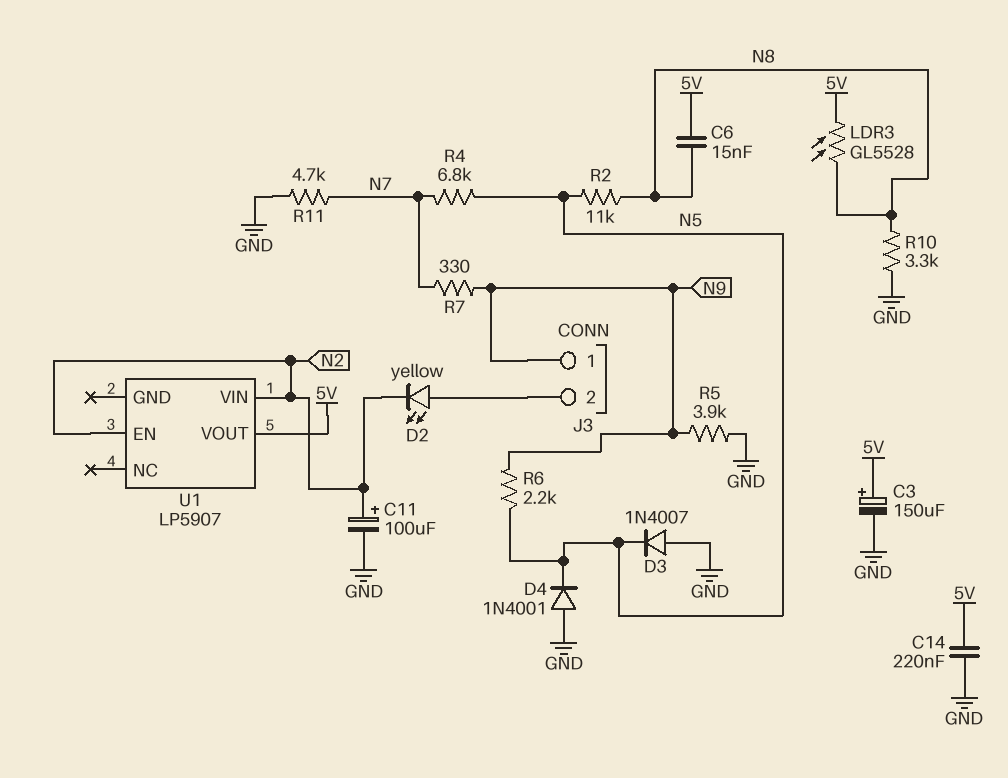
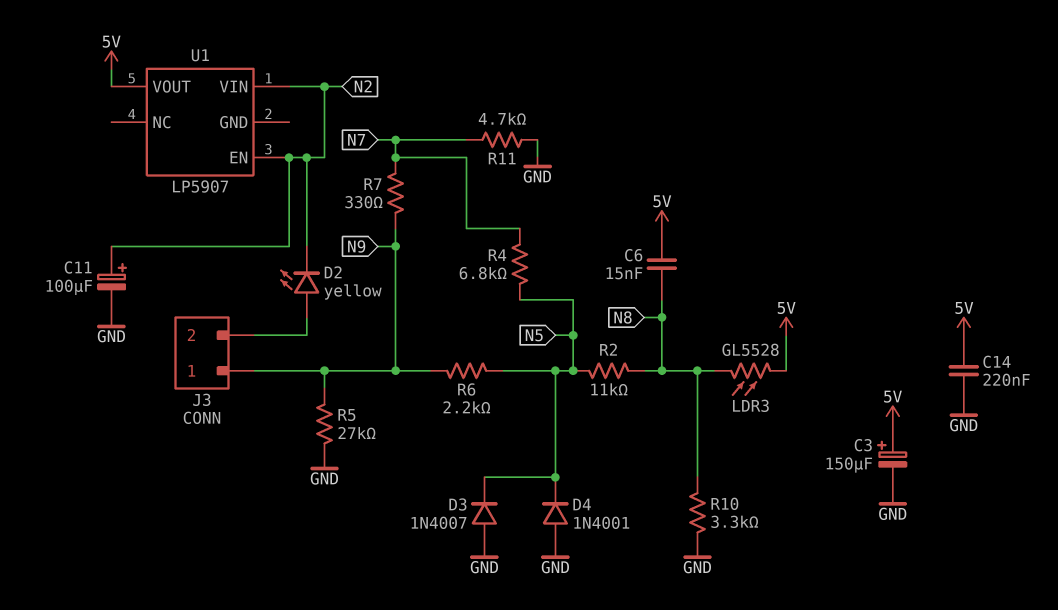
R5: 3.9k (GND, N9) -> 27k (GND, N9)

